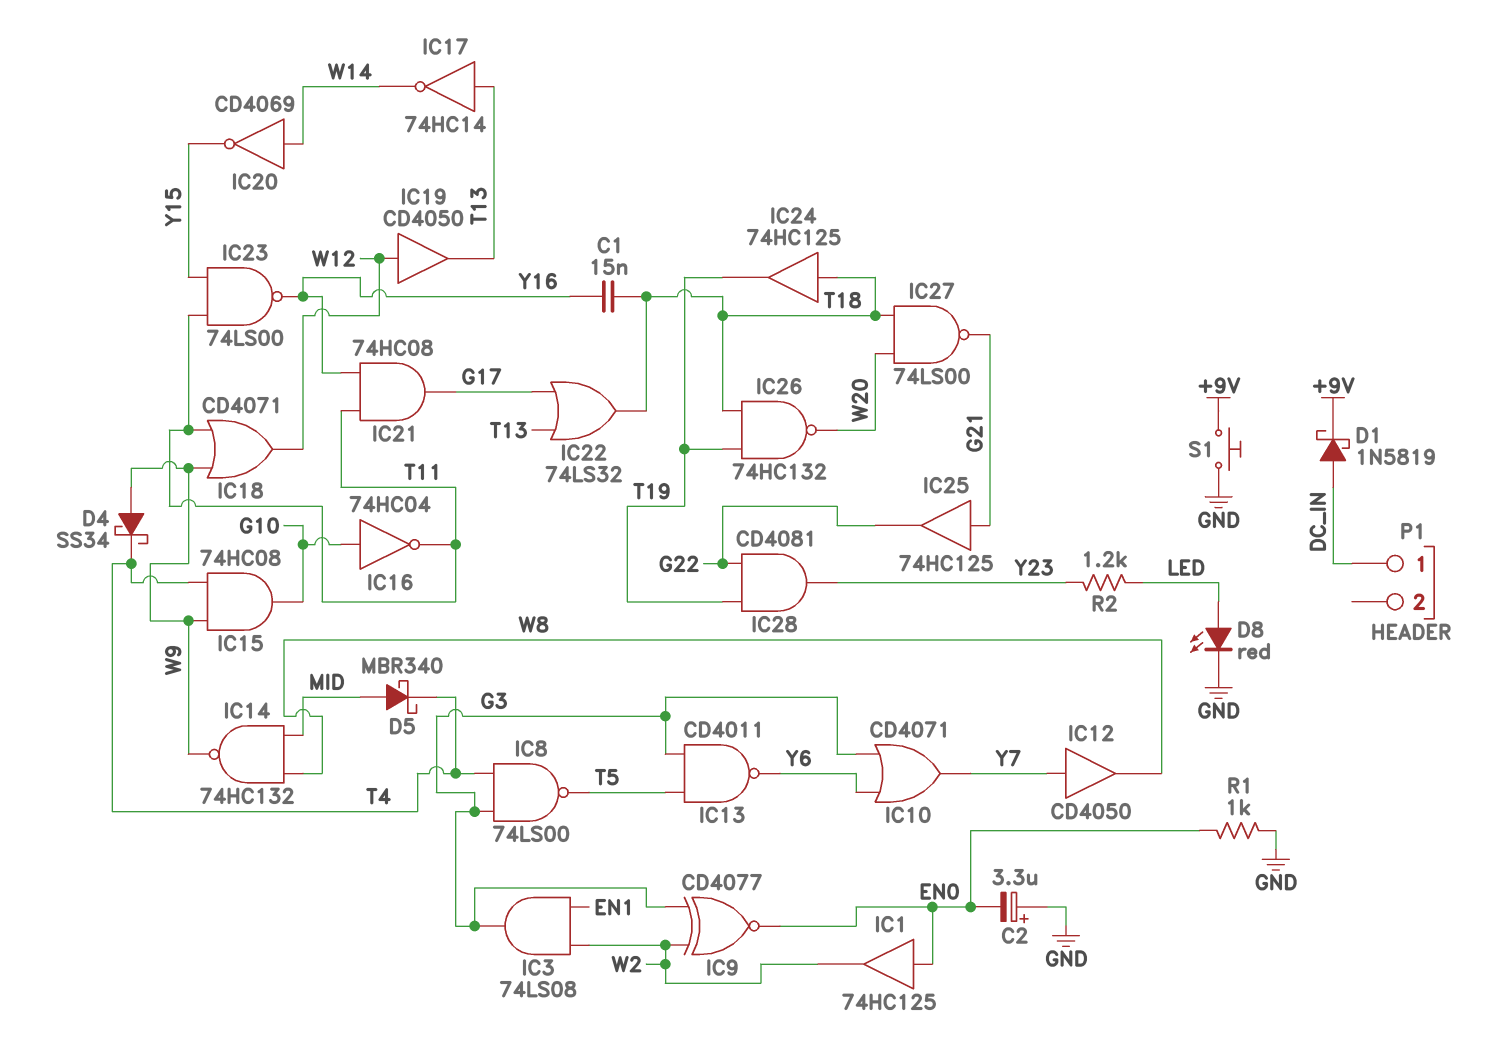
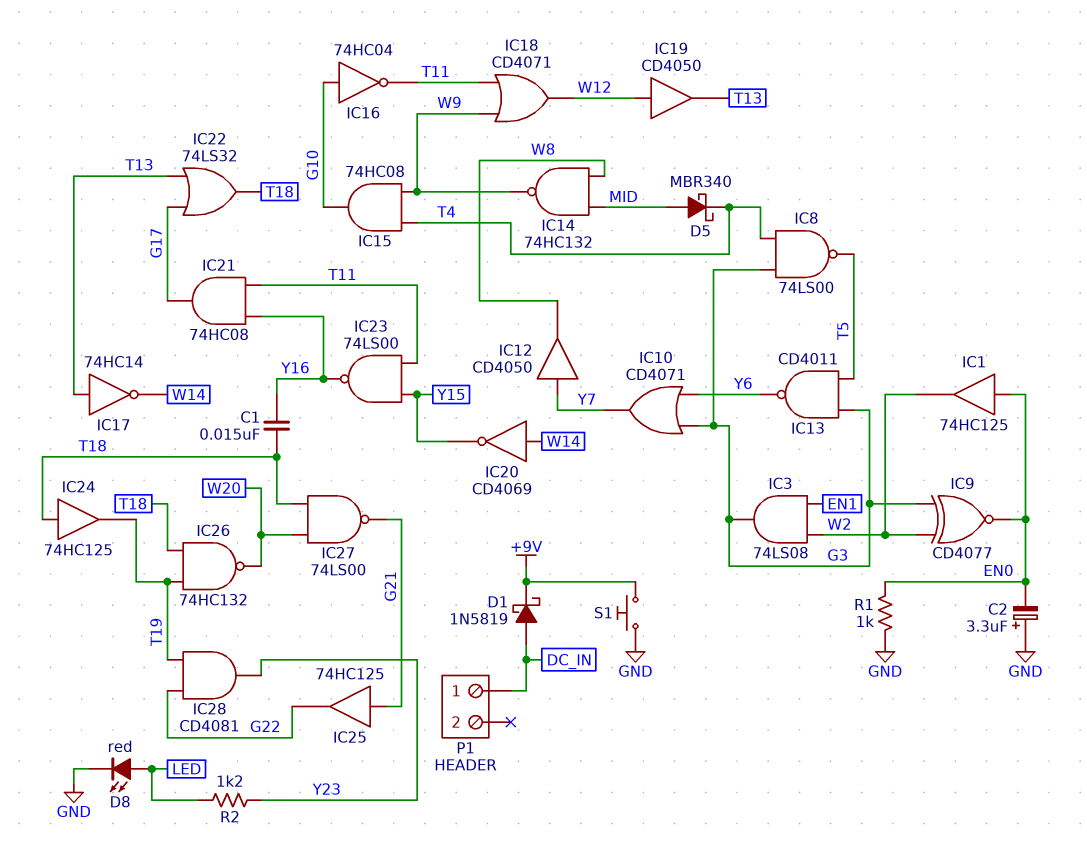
D4: schottky SS34 (A W9, K T4) -> none

